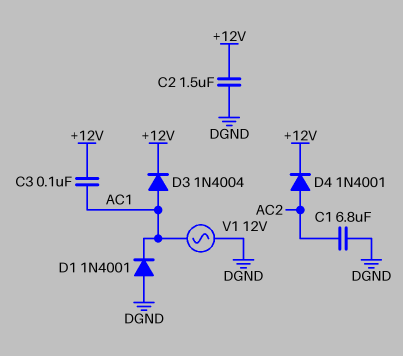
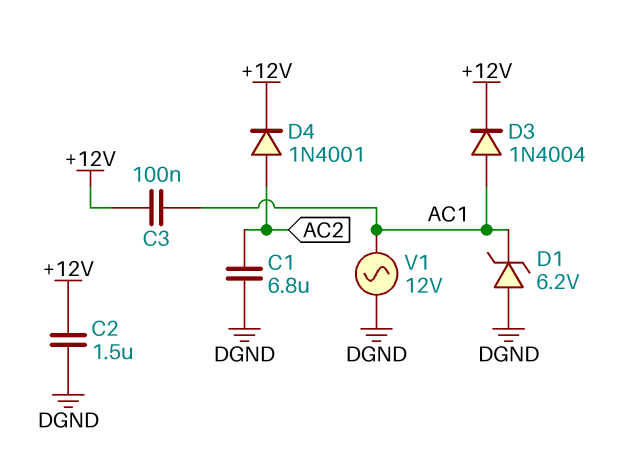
D1: diode 1N4001 (A DGND, K AC1) -> zener 6.2V (A DGND, K AC1)

